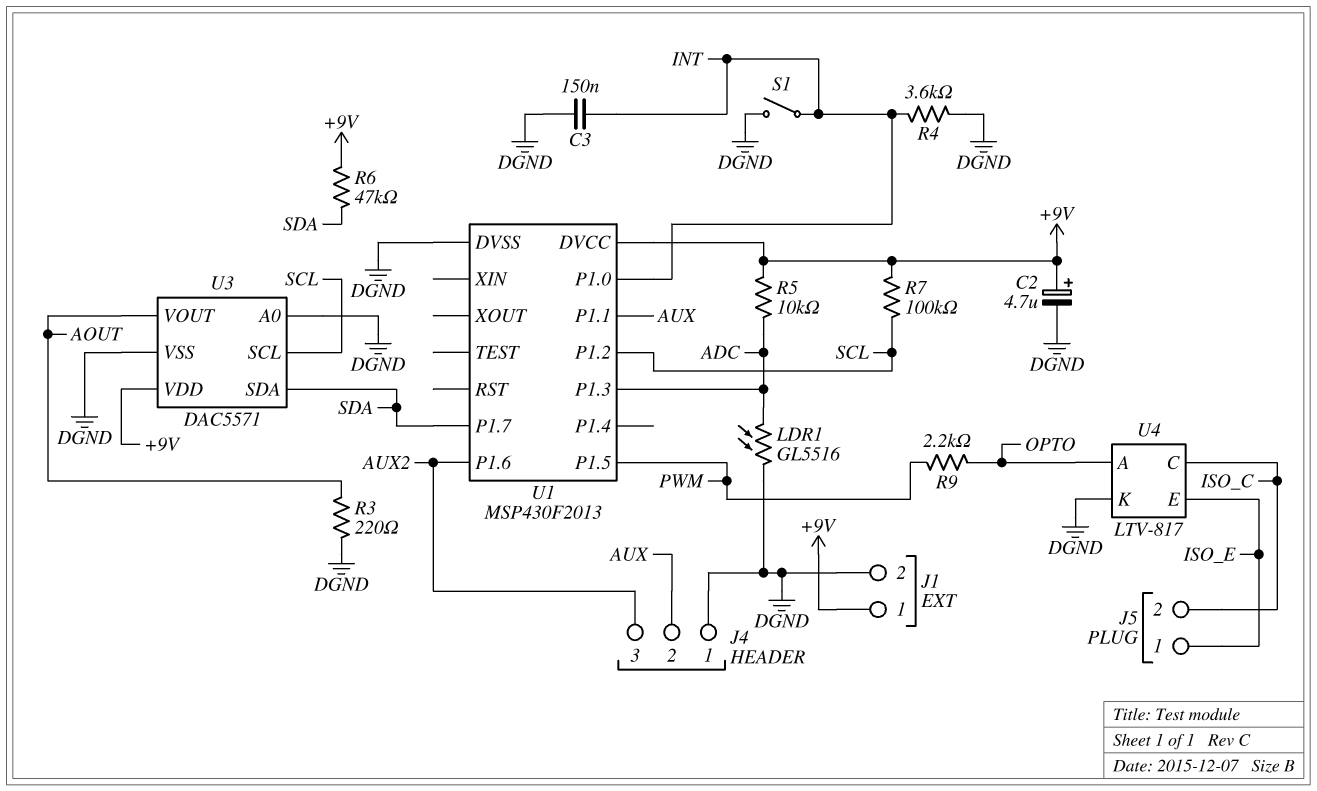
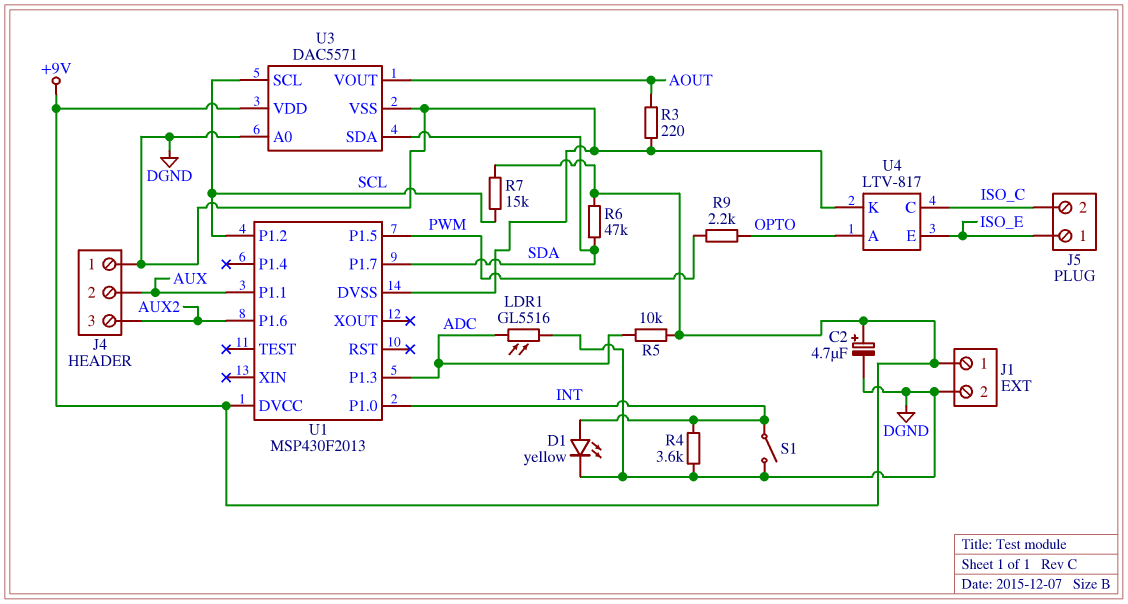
C3: 150nF (DGND, INT) -> none
D1: none -> LED yellow (A INT, K DGND)
R7: 100k (+9V, SCL) -> 15k (+9V, SCL)

